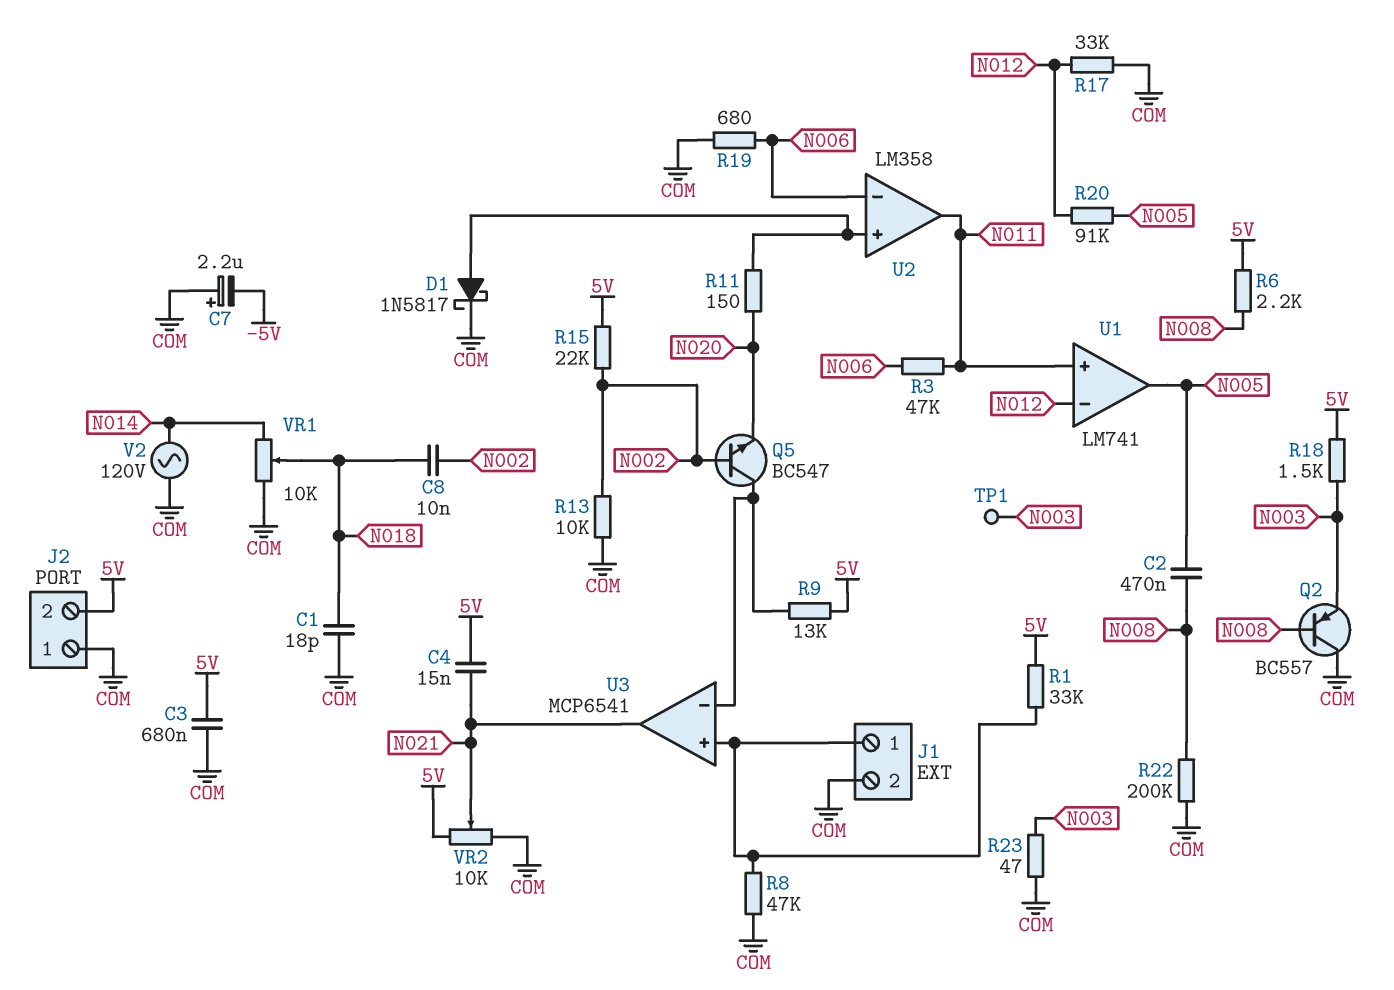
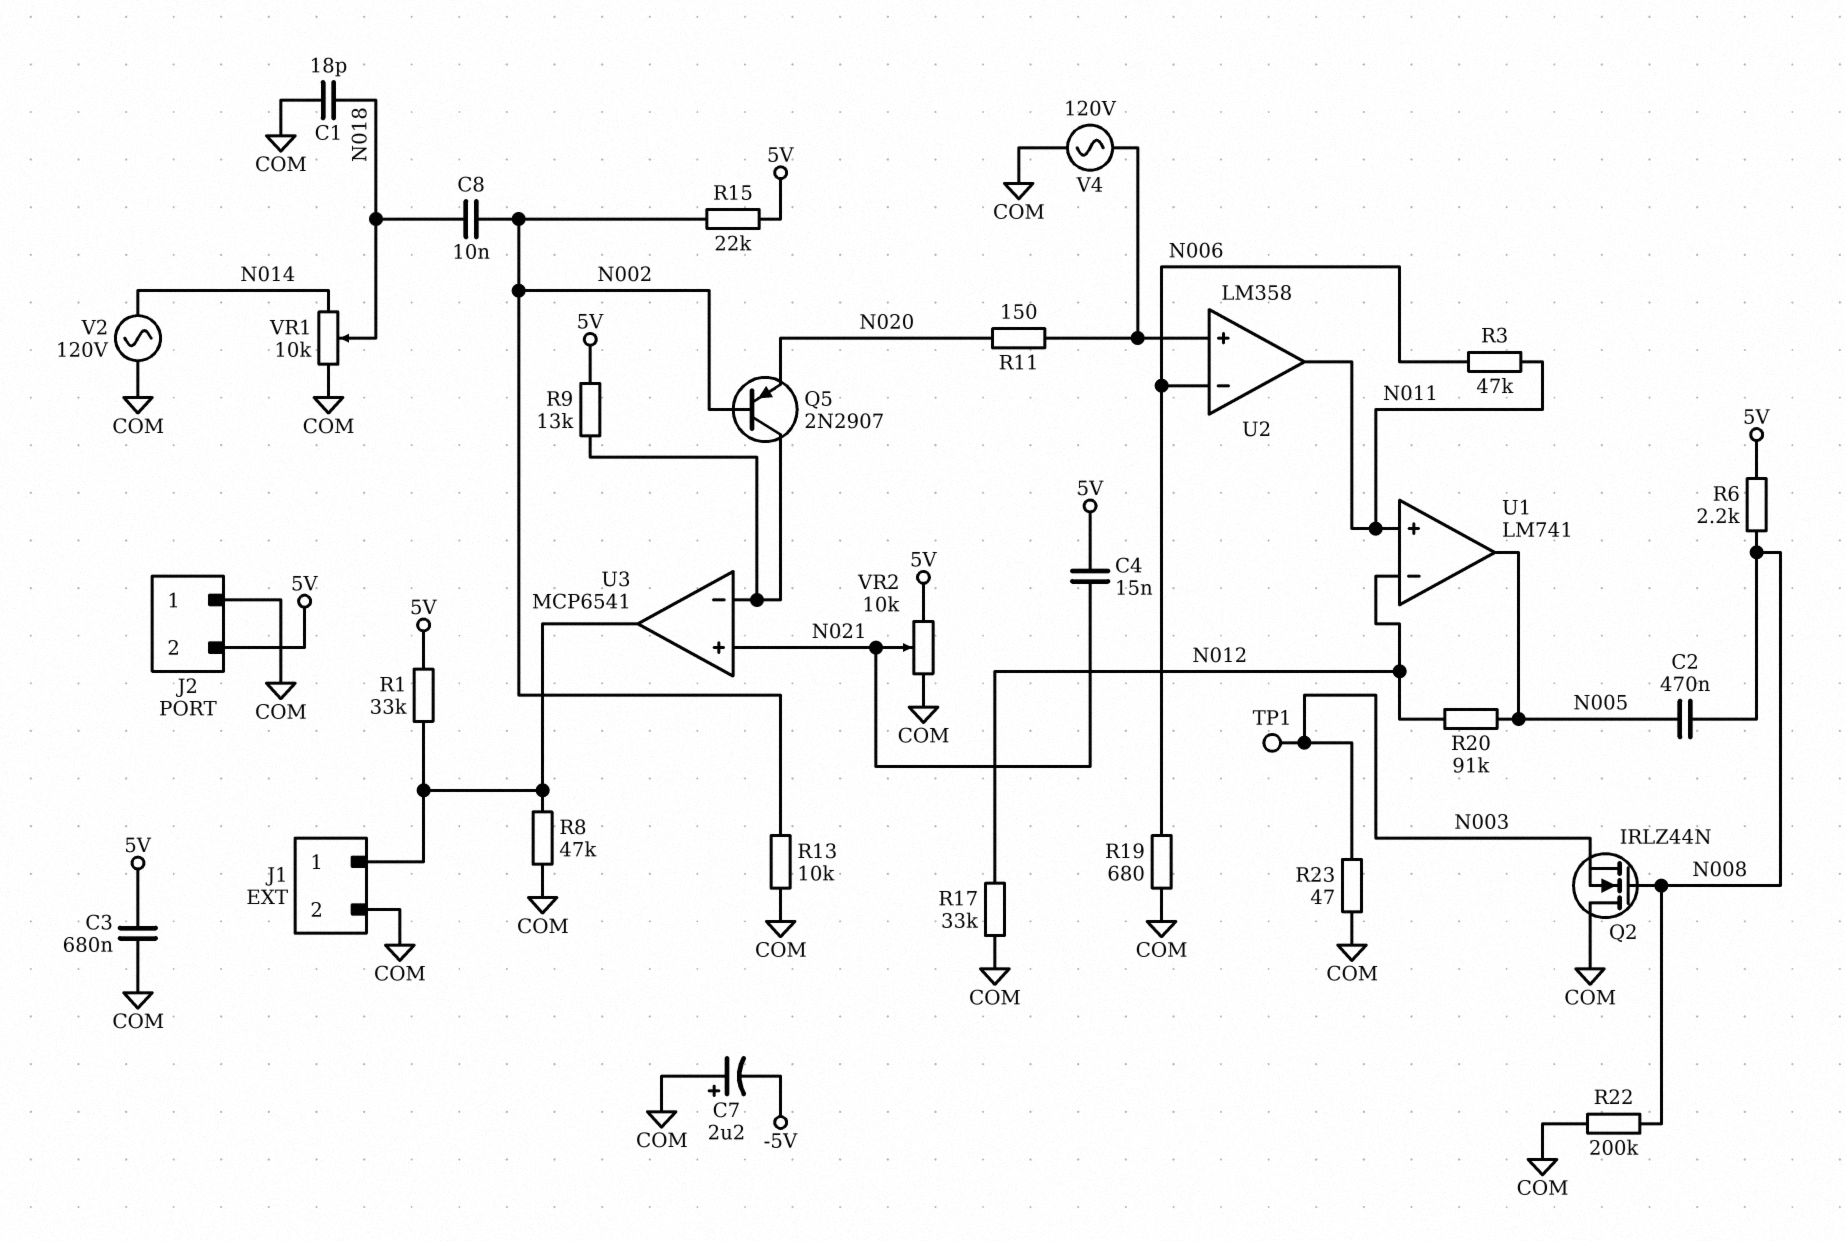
D1: schottky 1N5817 (A U2/in+, K COM) -> none
Q2: PNP BC557 (B N008, C COM, E N003) -> NMOS IRLZ44N (G N008, D COM, S N003)
Q5: NPN BC547 (B N002, C U3/in-, E N020) -> PNP 2N2907 (B N002, C U3/in-, E N020)
R18: 1.5k (5V, N003) -> none
U3 pin in+: J1/1 -> N021
U3 pin out: N021 -> J1/1
V4: none -> AC 120V (COM, U2/in+)

